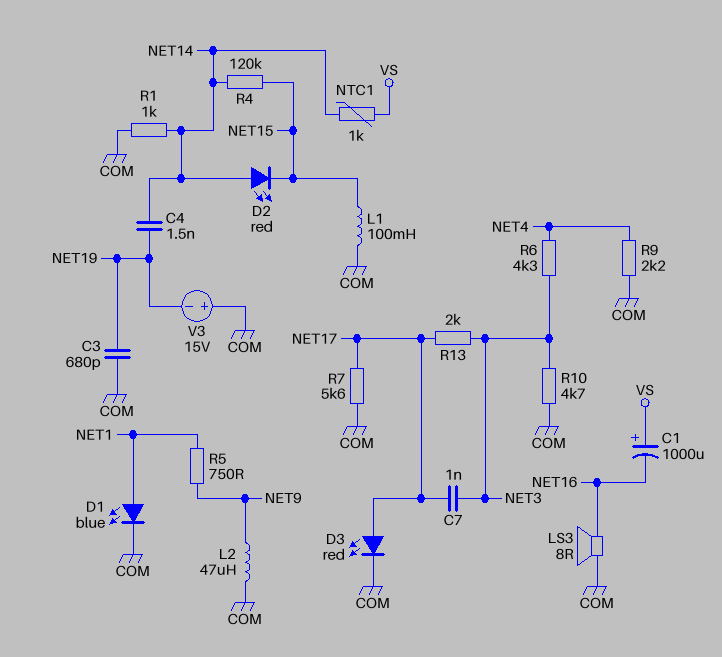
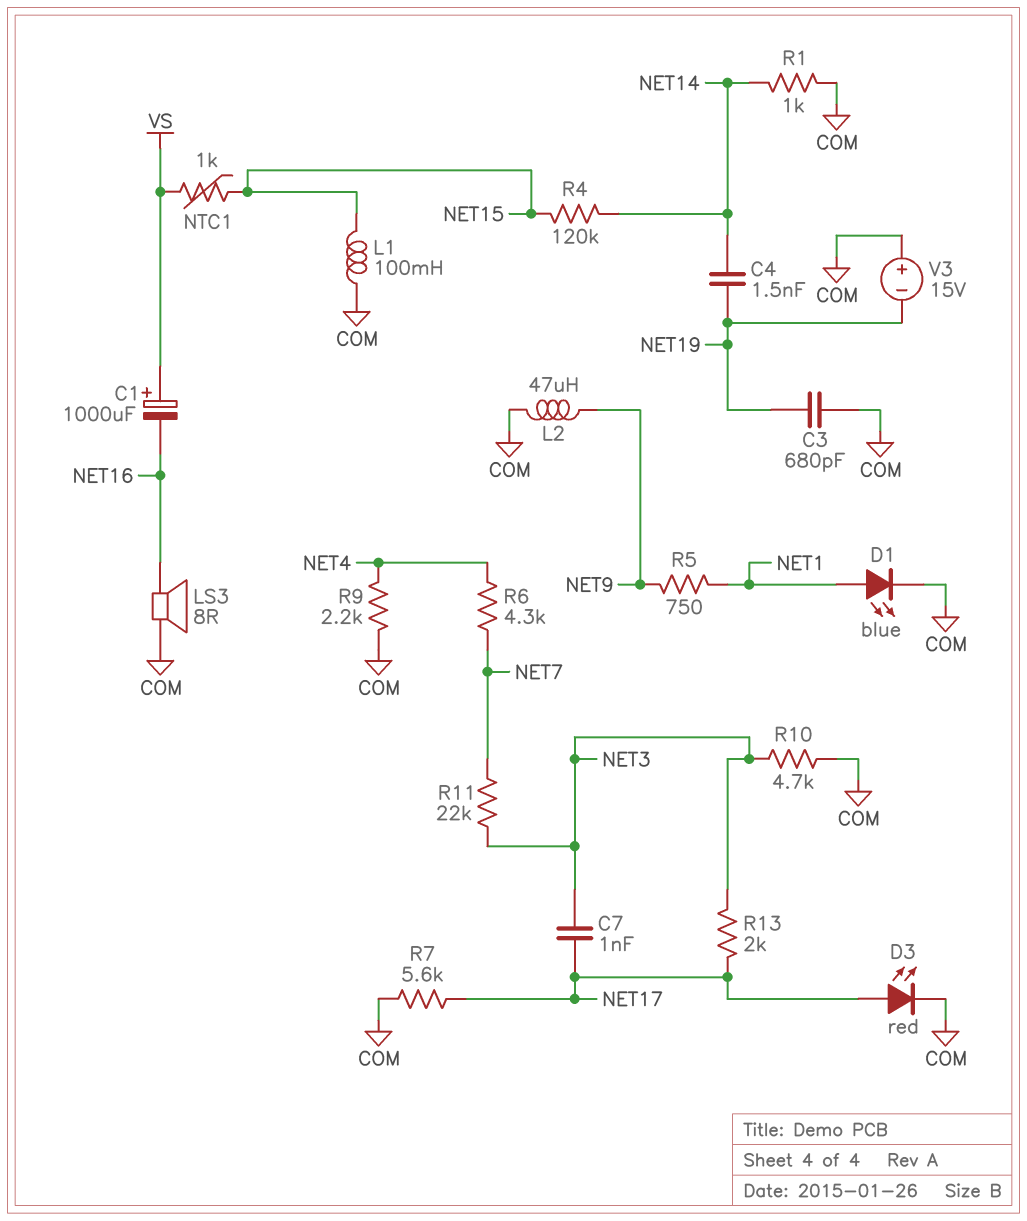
D2: LED red (A NET14, K NET15) -> none
NTC1: 1k (NET14, VS) -> 1k (NET15, VS)
R6: 4.3k (NET3, NET4) -> 4.3k (NET4, NET7)
R11: none -> 22k (NET3, NET7)

